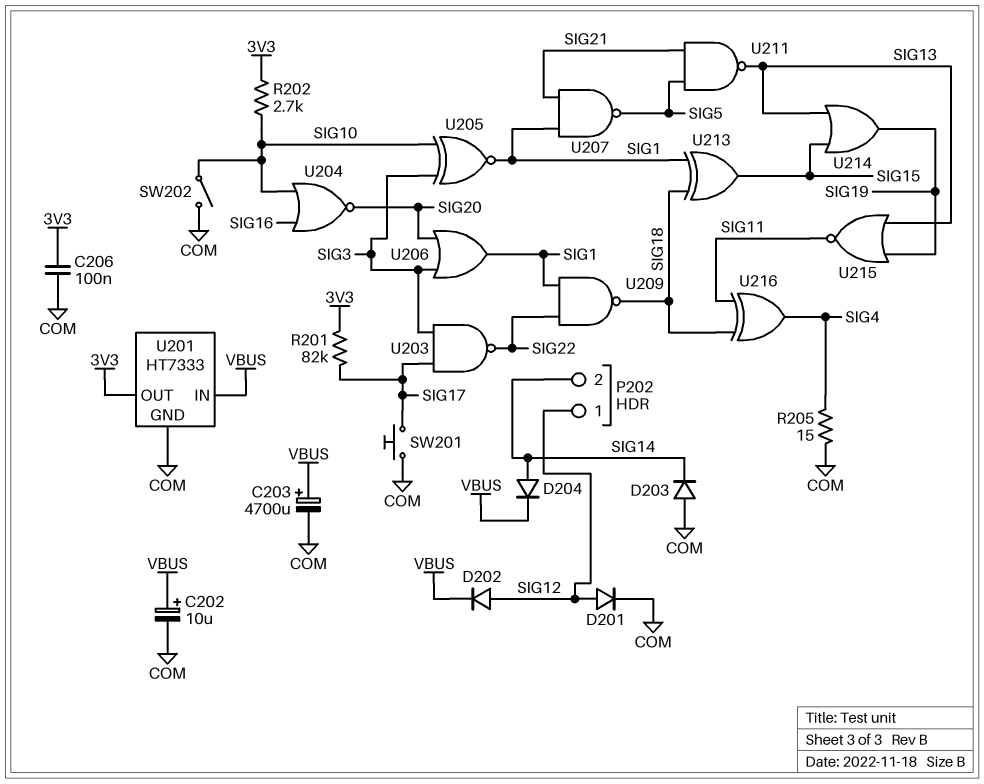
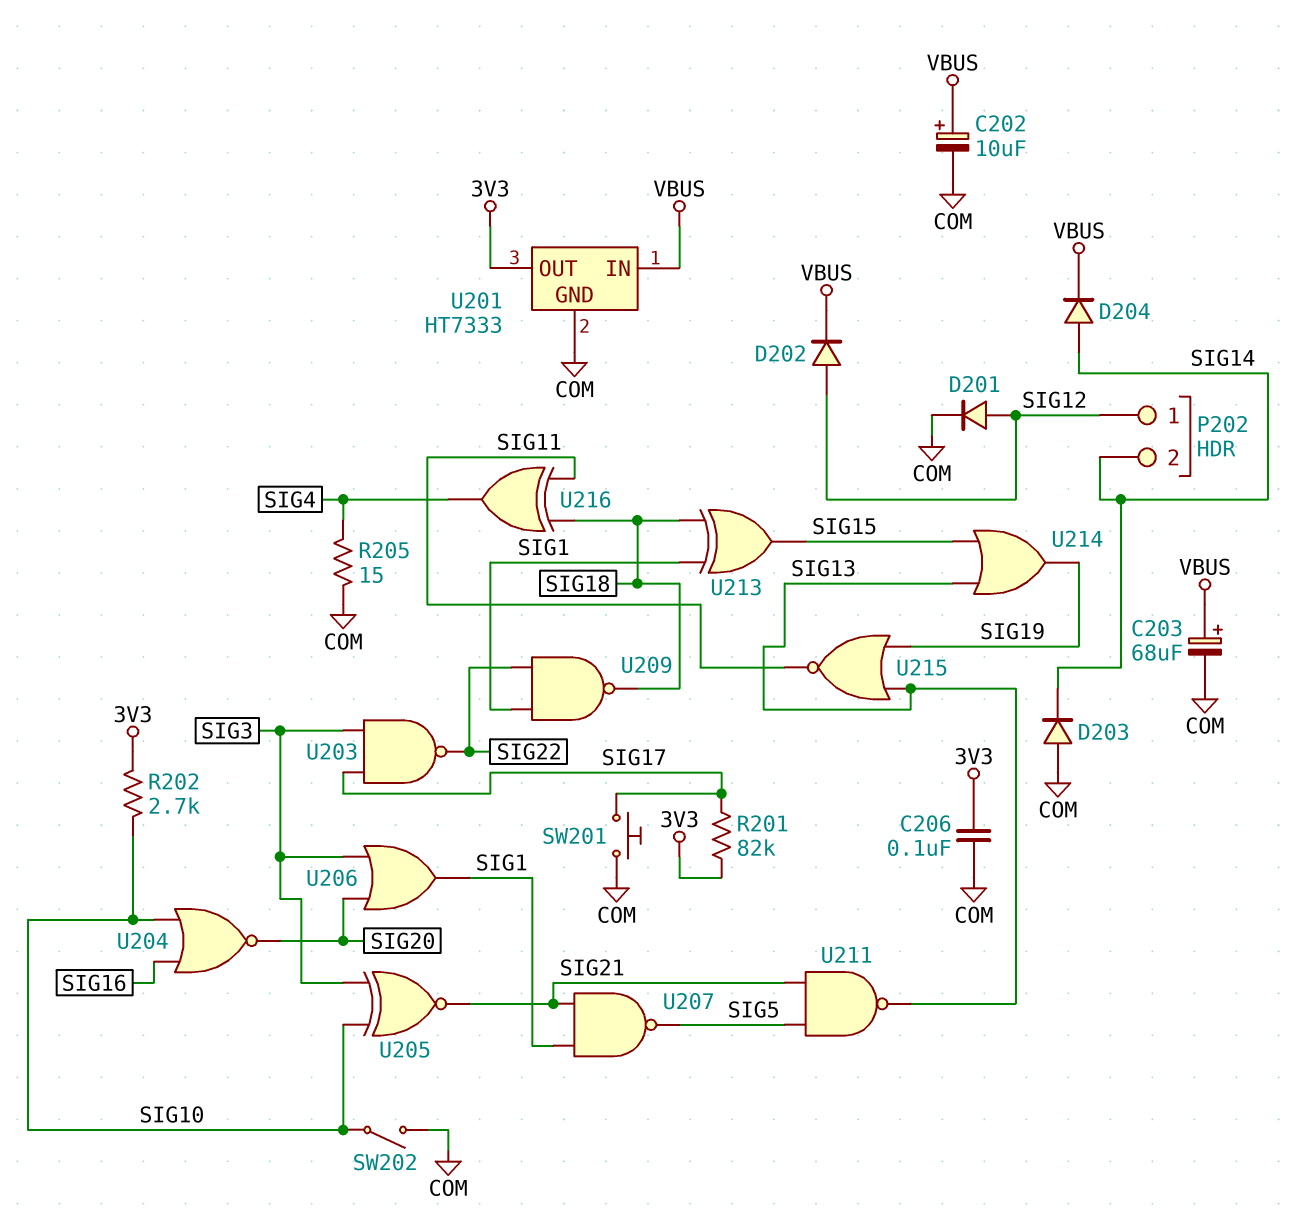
C203: 4700uF (plus VBUS, minus COM) -> 68uF (plus VBUS, minus COM)
U205: XNOR (in SIG3, in SIG10, out SIG1) -> XNOR (in SIG3, in SIG10, out SIG21)

